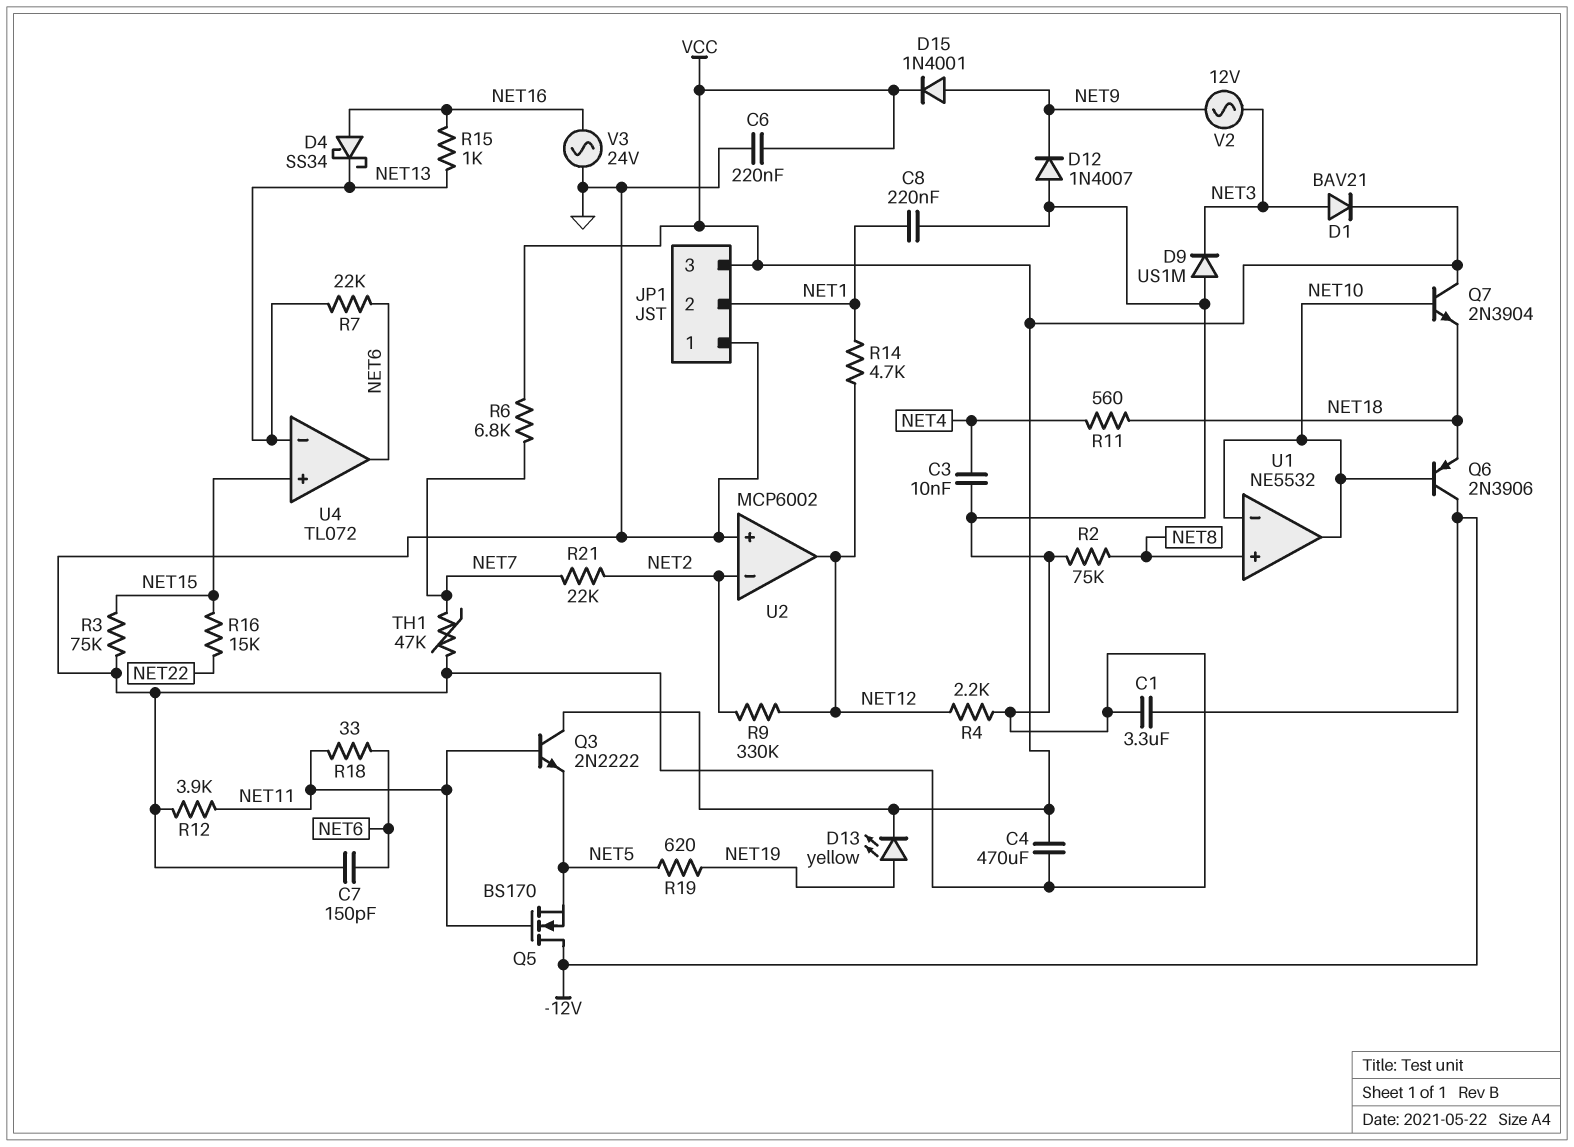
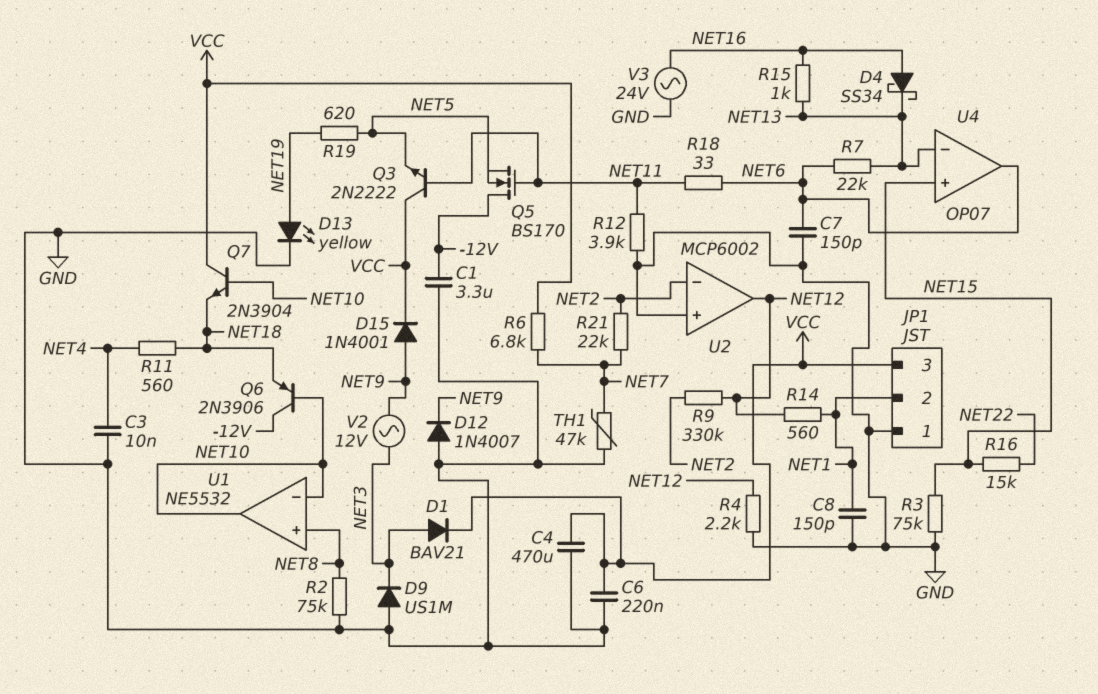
C8: 220nF (GND, NET1) -> 150pF (GND, NET1)
D13: LED yellow (A NET19, K VCC) -> LED yellow (A NET19, K GND)
R14: 4.7k (NET1, NET12) -> 560 (NET1, NET12)
U4: TL072 -> OP07

